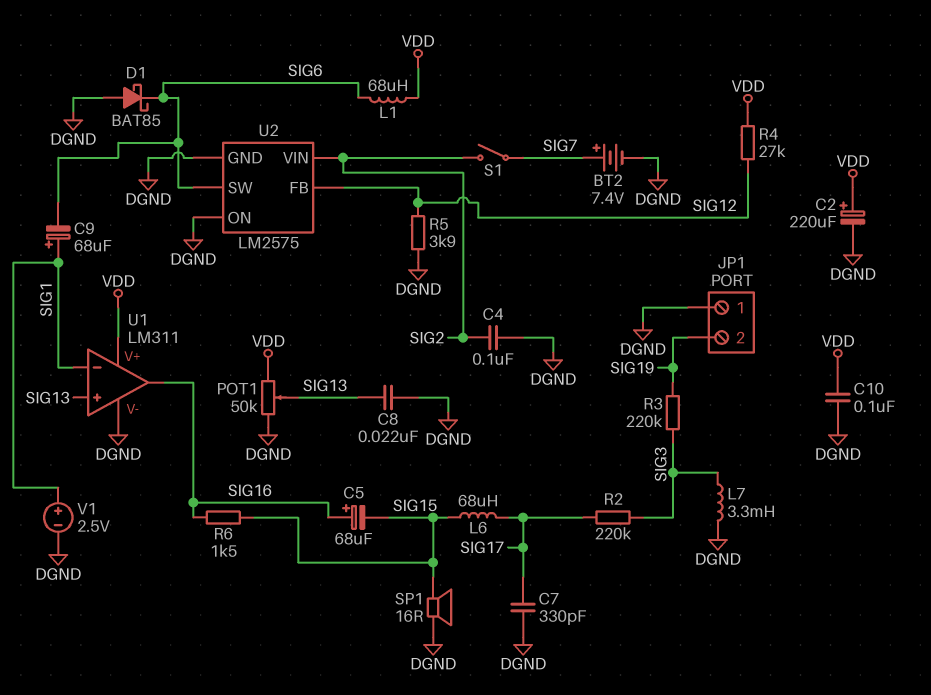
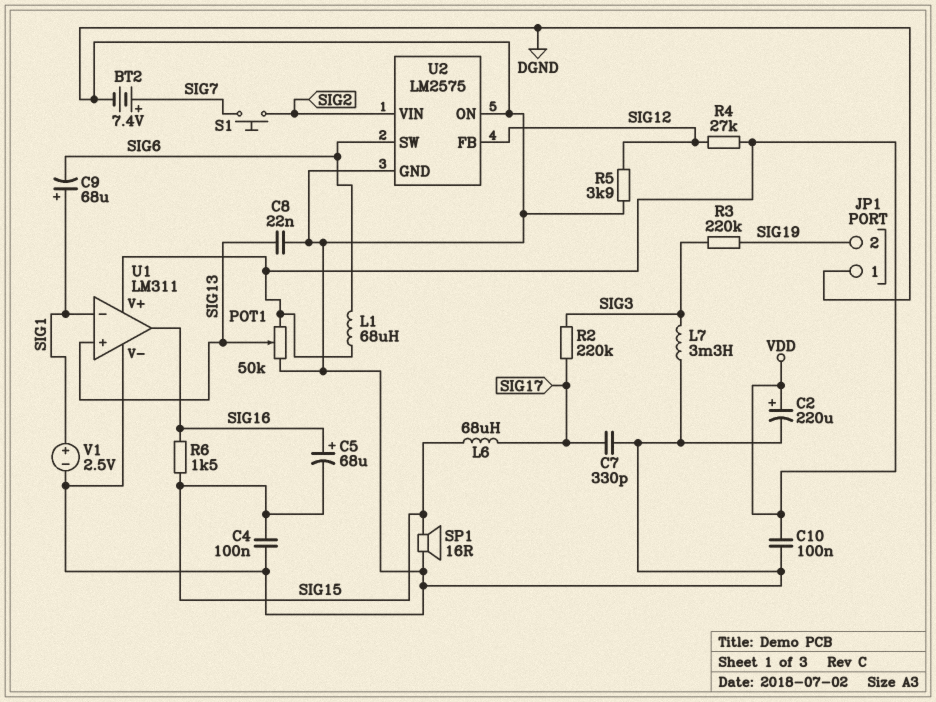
C4: 100nF (DGND, SIG2) -> 100nF (DGND, SIG15)
D1: schottky BAT85 (A DGND, K SIG6) -> none
S1: switch (SIG2, SIG7) -> button (SIG2, SIG7)

